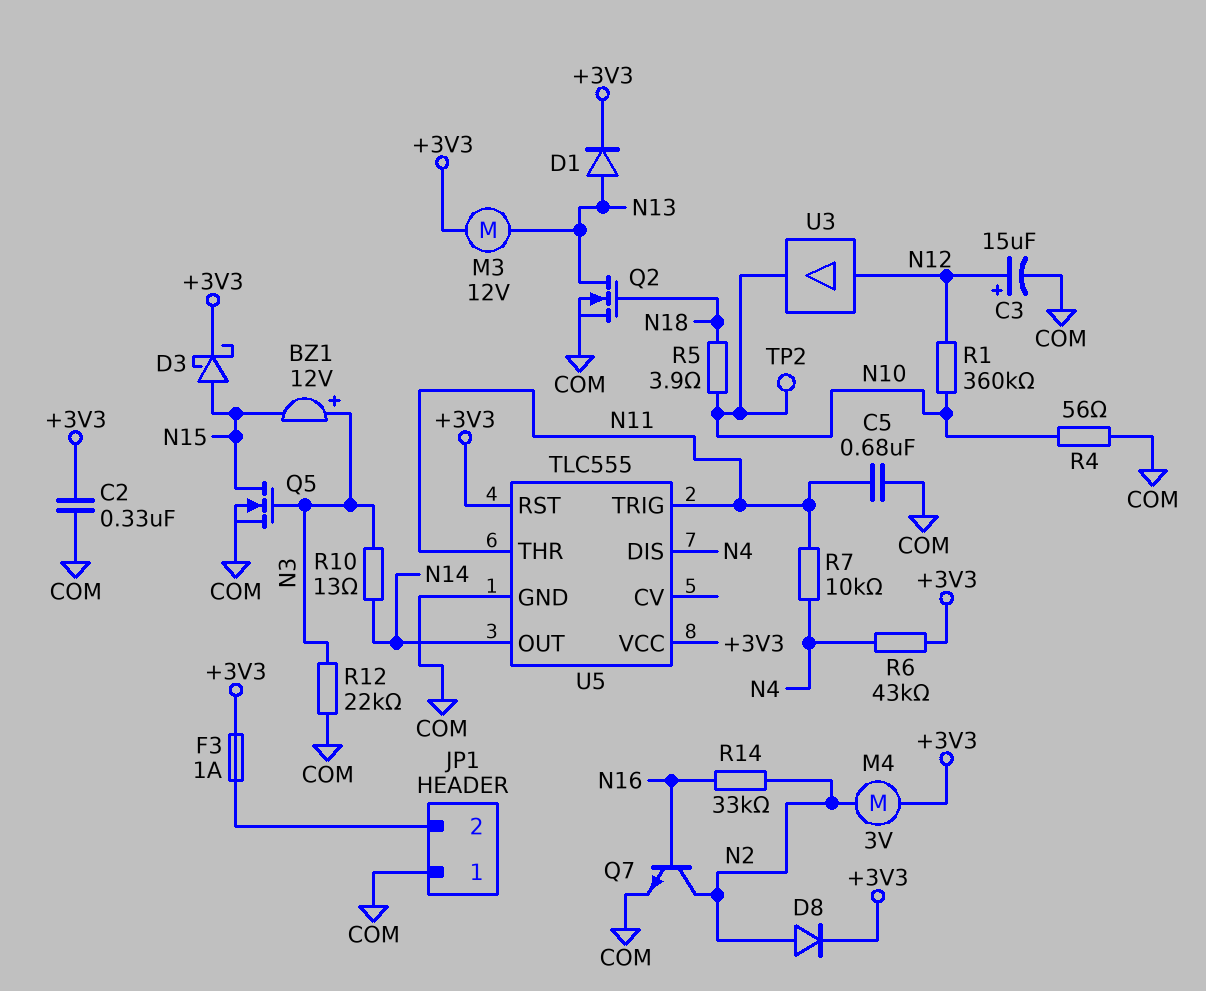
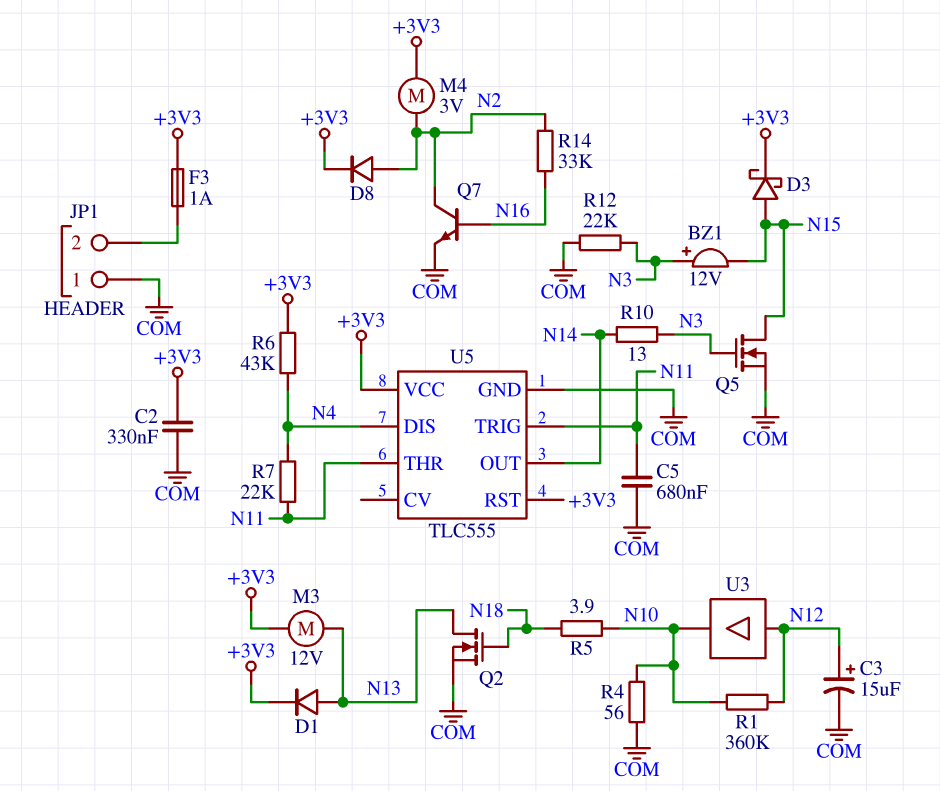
R7: 10k (N4, N11) -> 22k (N4, N11)
TP2: test point (N10) -> none

